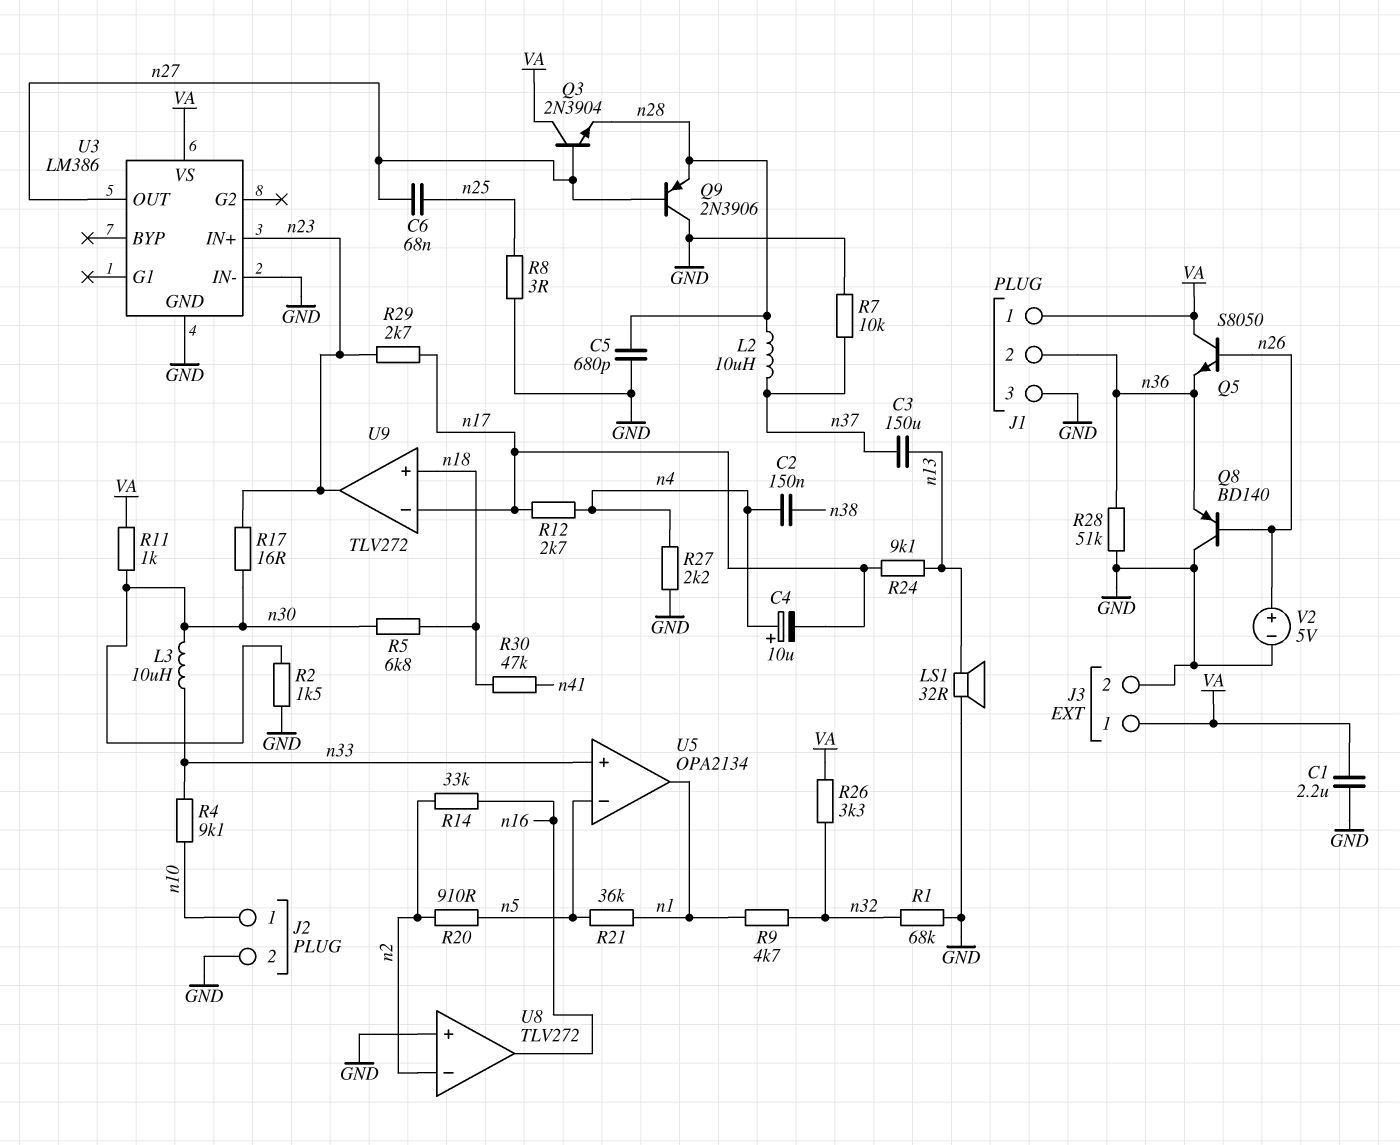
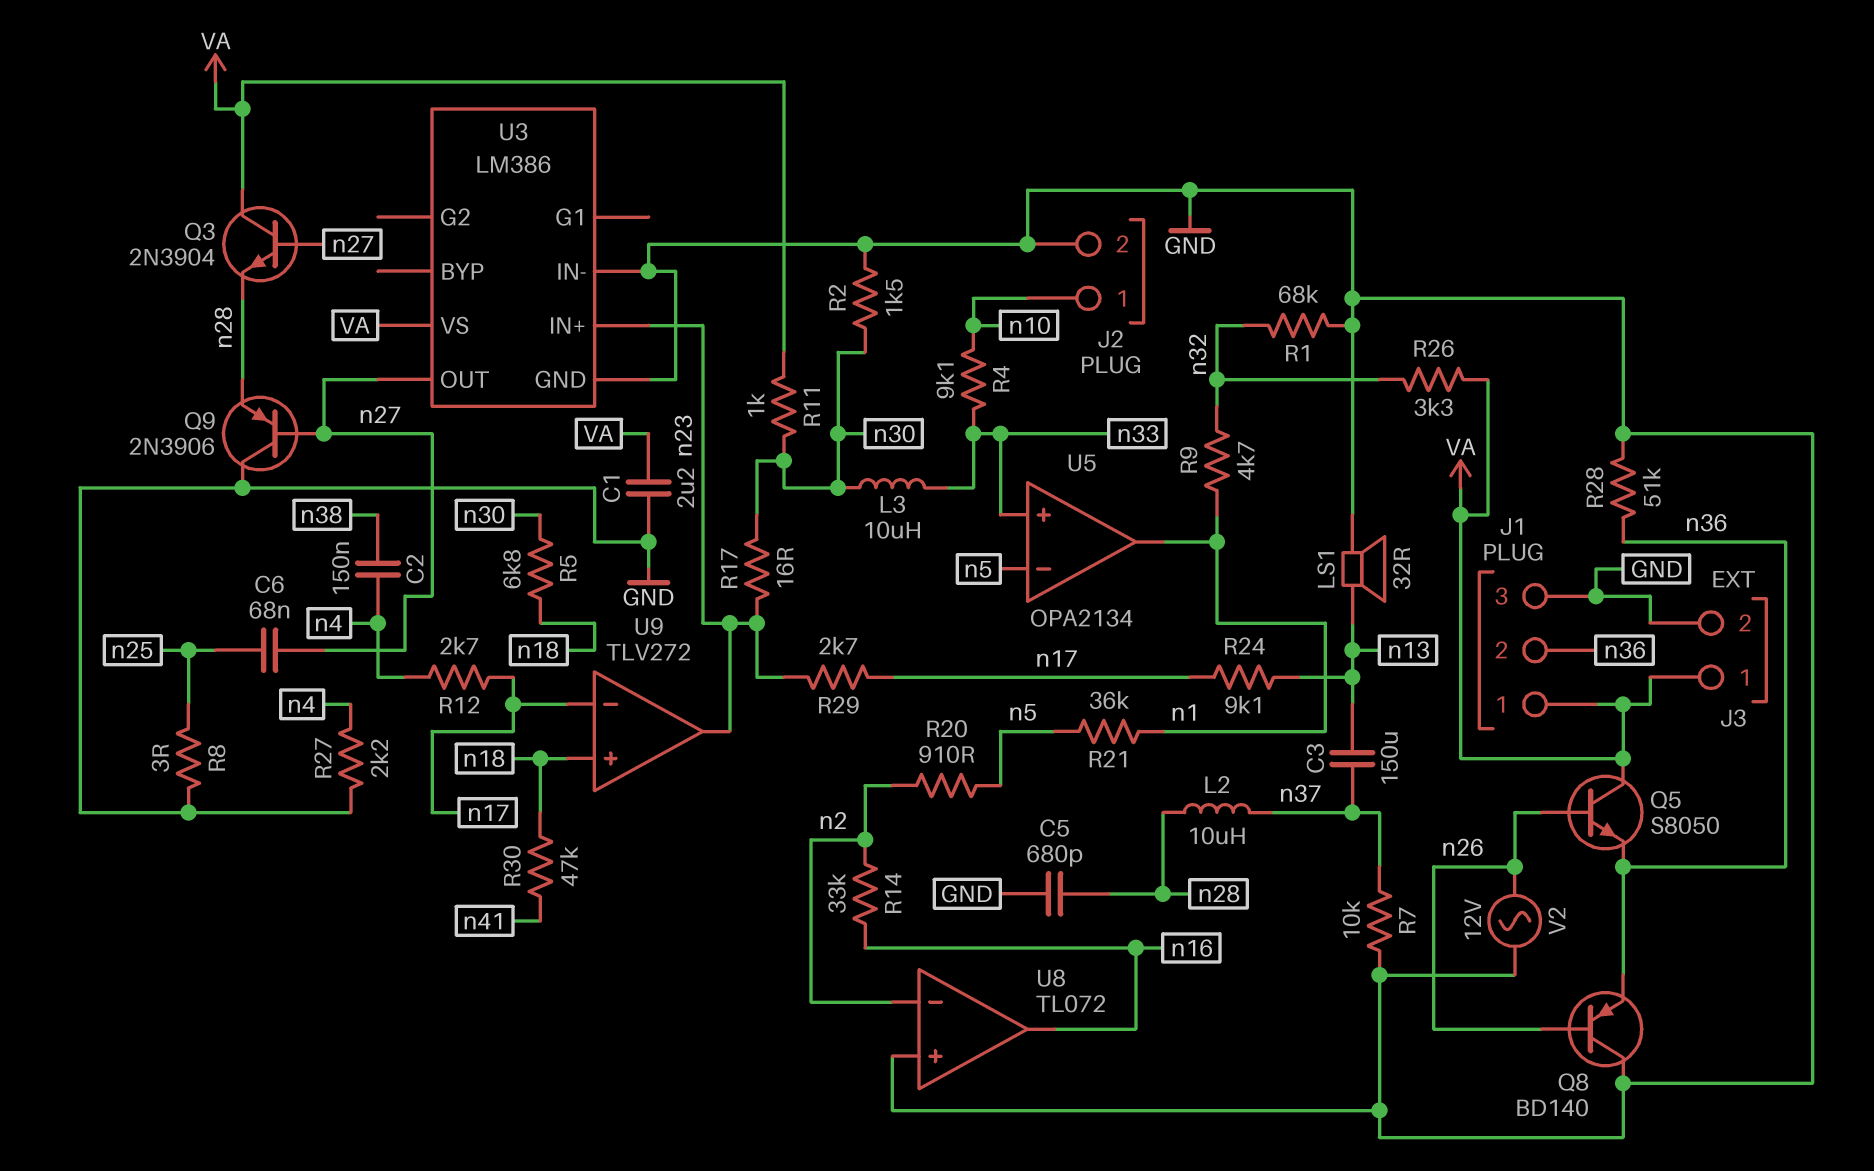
C4: 10uF (plus n4, minus n17) -> none
U8: TLV272 -> TL072
V2: 5V (plus n26, minus GND) -> AC 12V (GND, n26)

